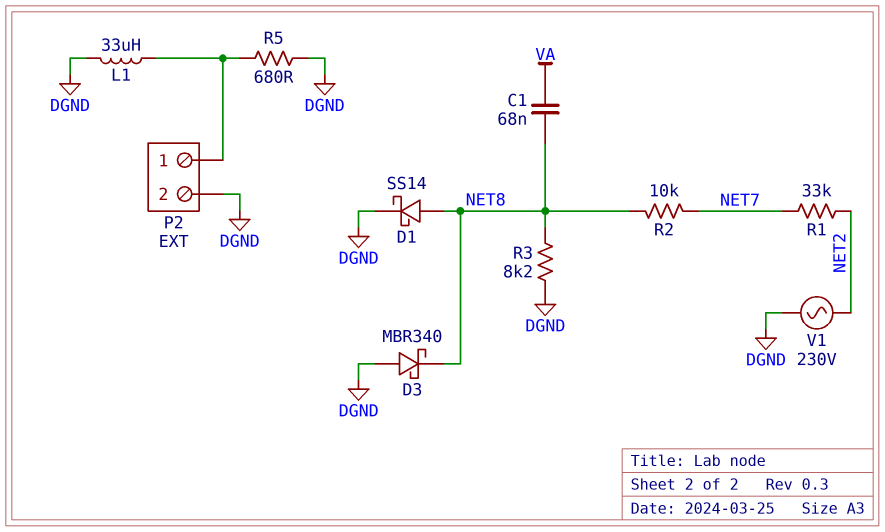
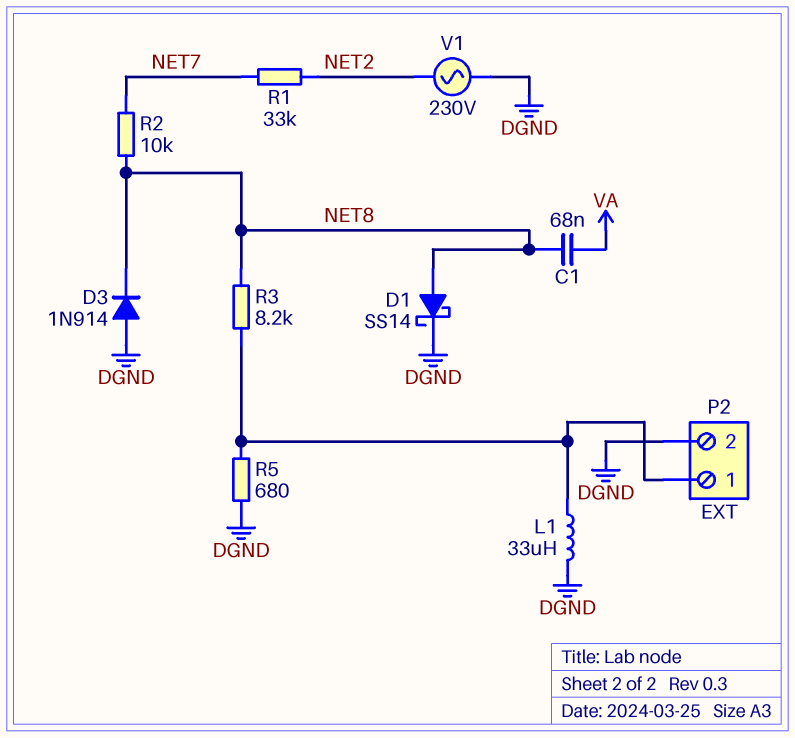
D3: schottky MBR340 (A DGND, K NET8) -> diode 1N914 (A DGND, K NET8)
R3: 8.2k (DGND, NET8) -> 8.2k (NET8, P2/1)

